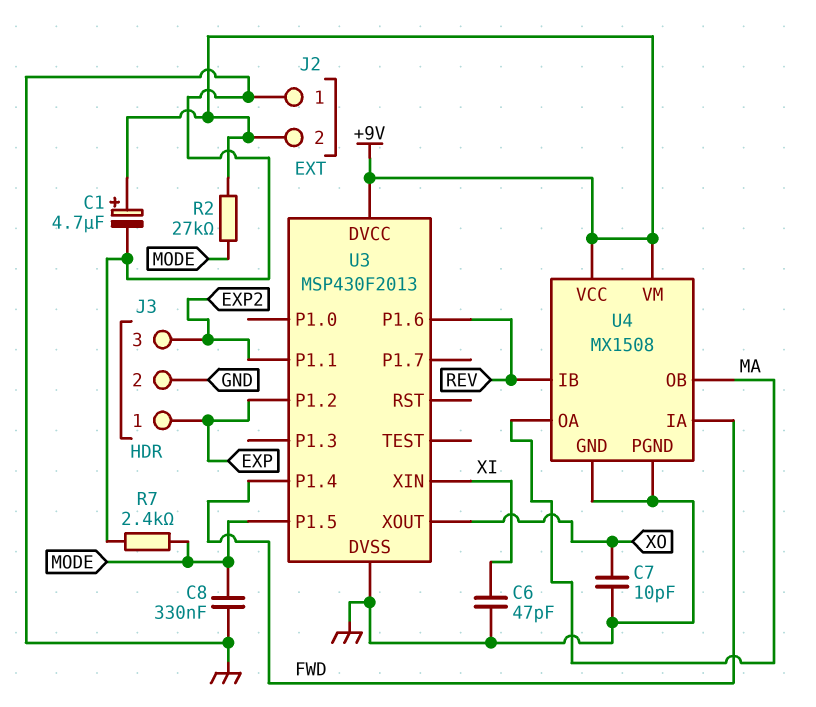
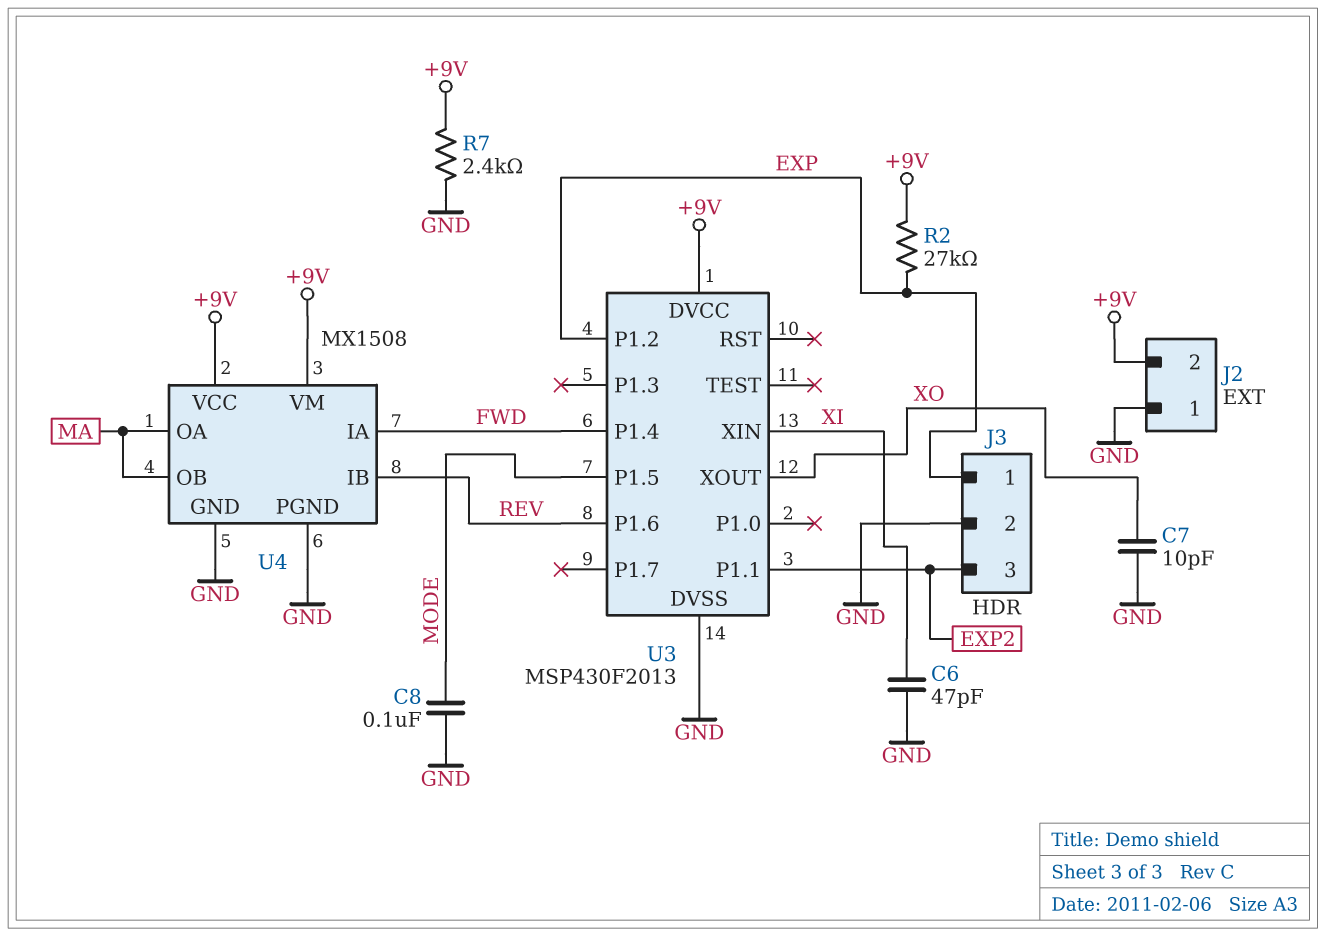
C1: 4.7uF (plus +9V, minus GND) -> none
C8: 330nF (GND, MODE) -> 100nF (GND, MODE)
R2: 27k (+9V, MODE) -> 27k (+9V, EXP)
R7: 2.4k (GND, MODE) -> 2.4k (+9V, GND)

